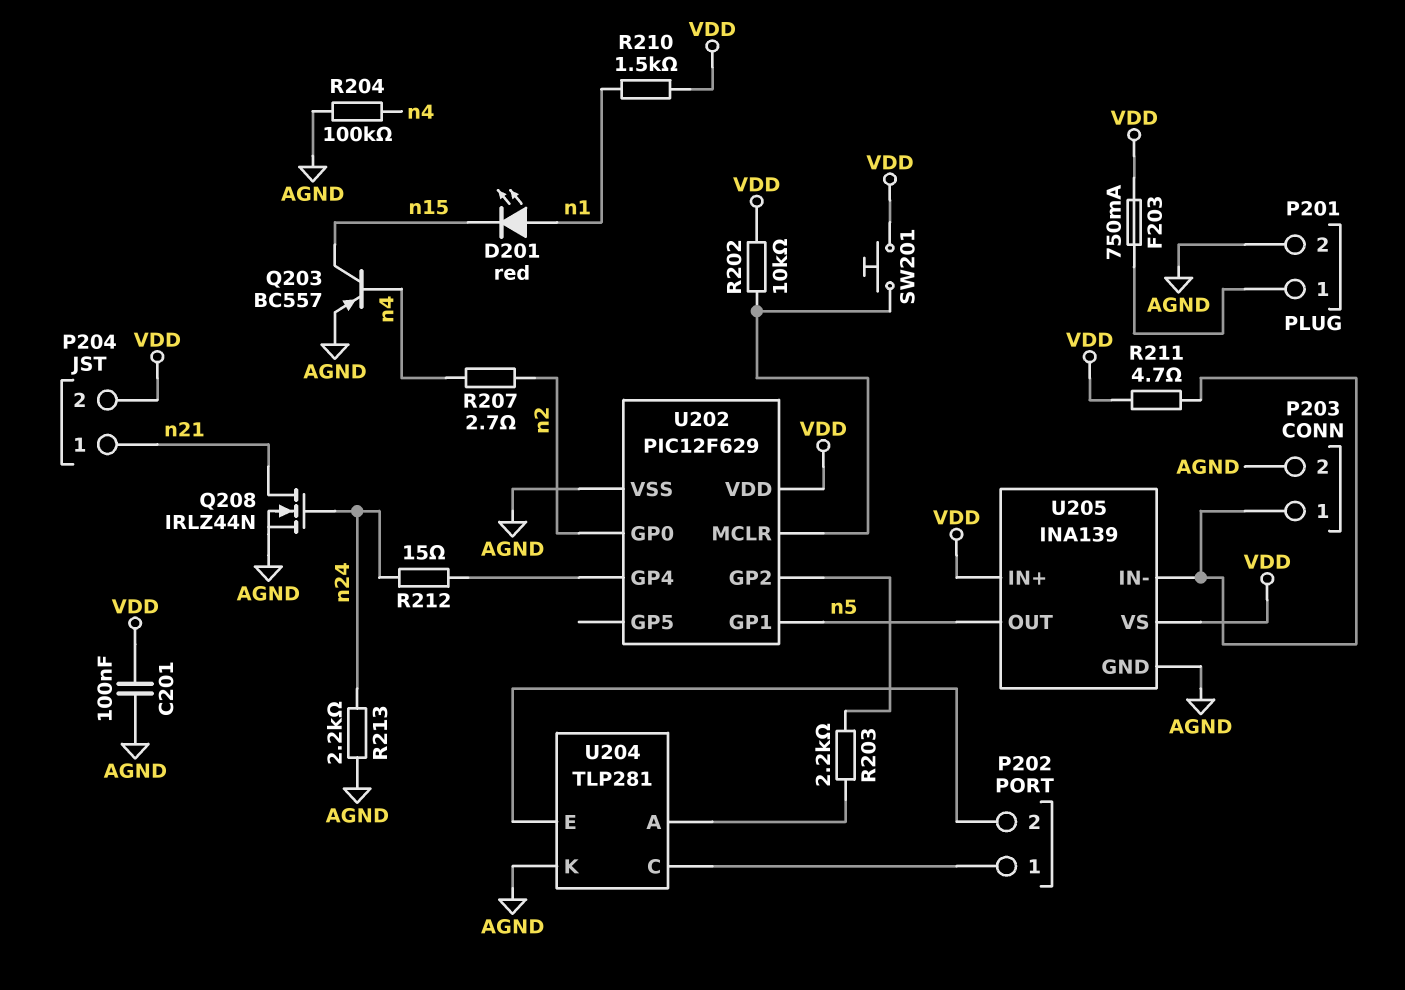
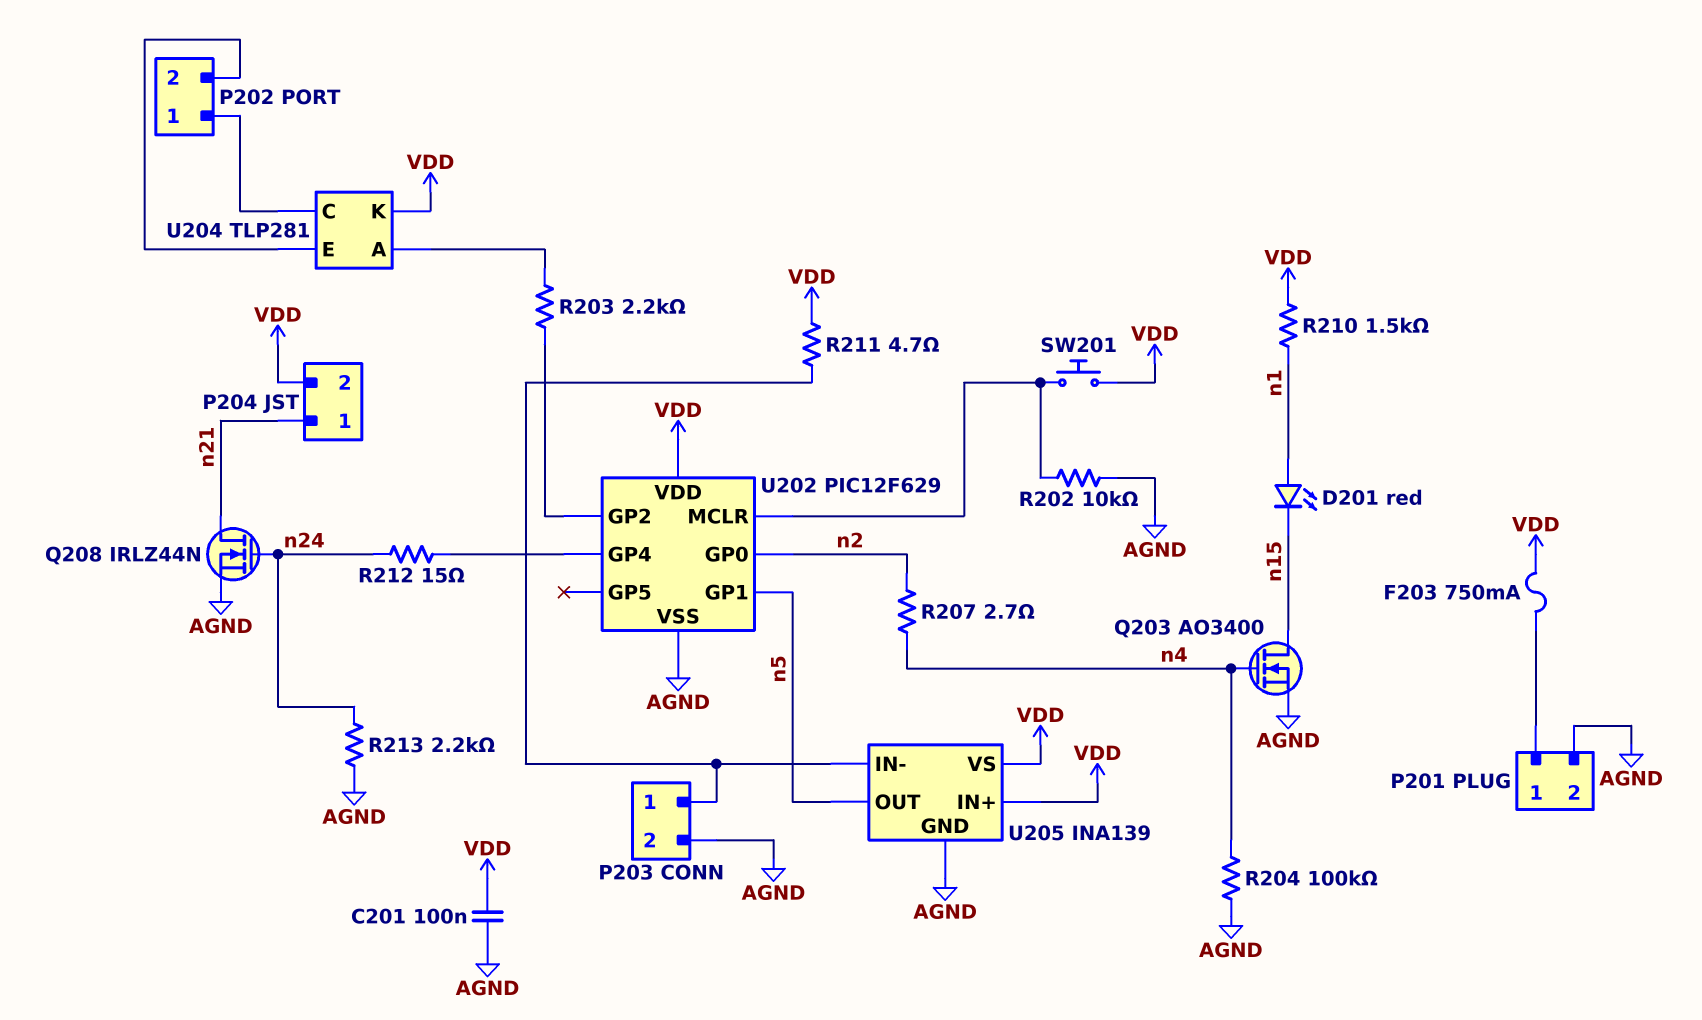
Q203: PNP BC557 (B n4, C n15, E AGND) -> NMOS AO3400 (G n4, D n15, S AGND)
R202: 10k (U202/MCLR, VDD) -> 10k (AGND, U202/MCLR)
U204 pin K: AGND -> VDD

